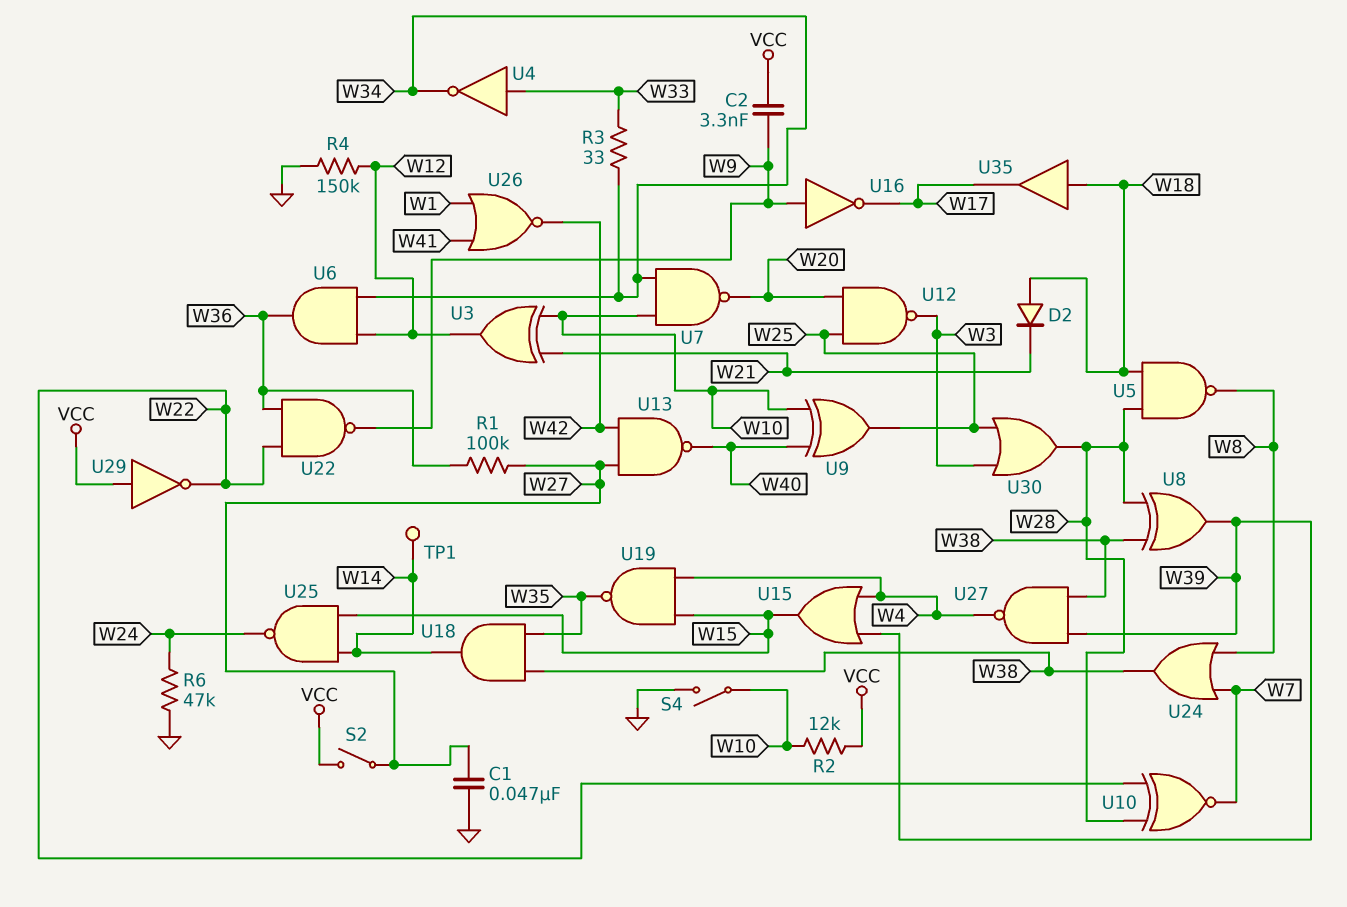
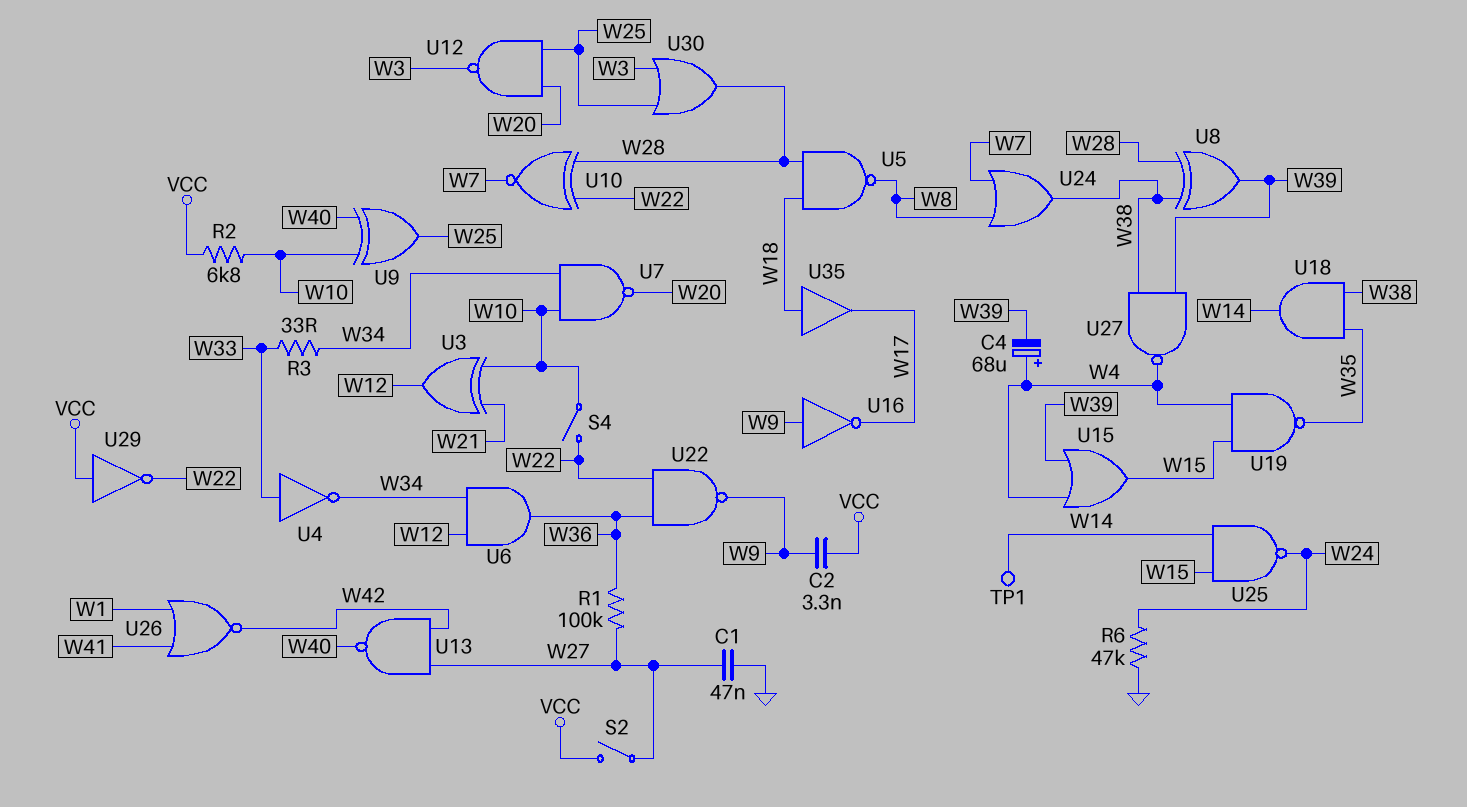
C4: none -> 68uF (plus W4, minus W39)
D2: diode (A W18, K W21) -> none
R2: 12k (VCC, W10) -> 6.8k (VCC, W10)
R4: 150k (GND, W12) -> none
S4: switch (GND, W10) -> switch (W10, W22)

